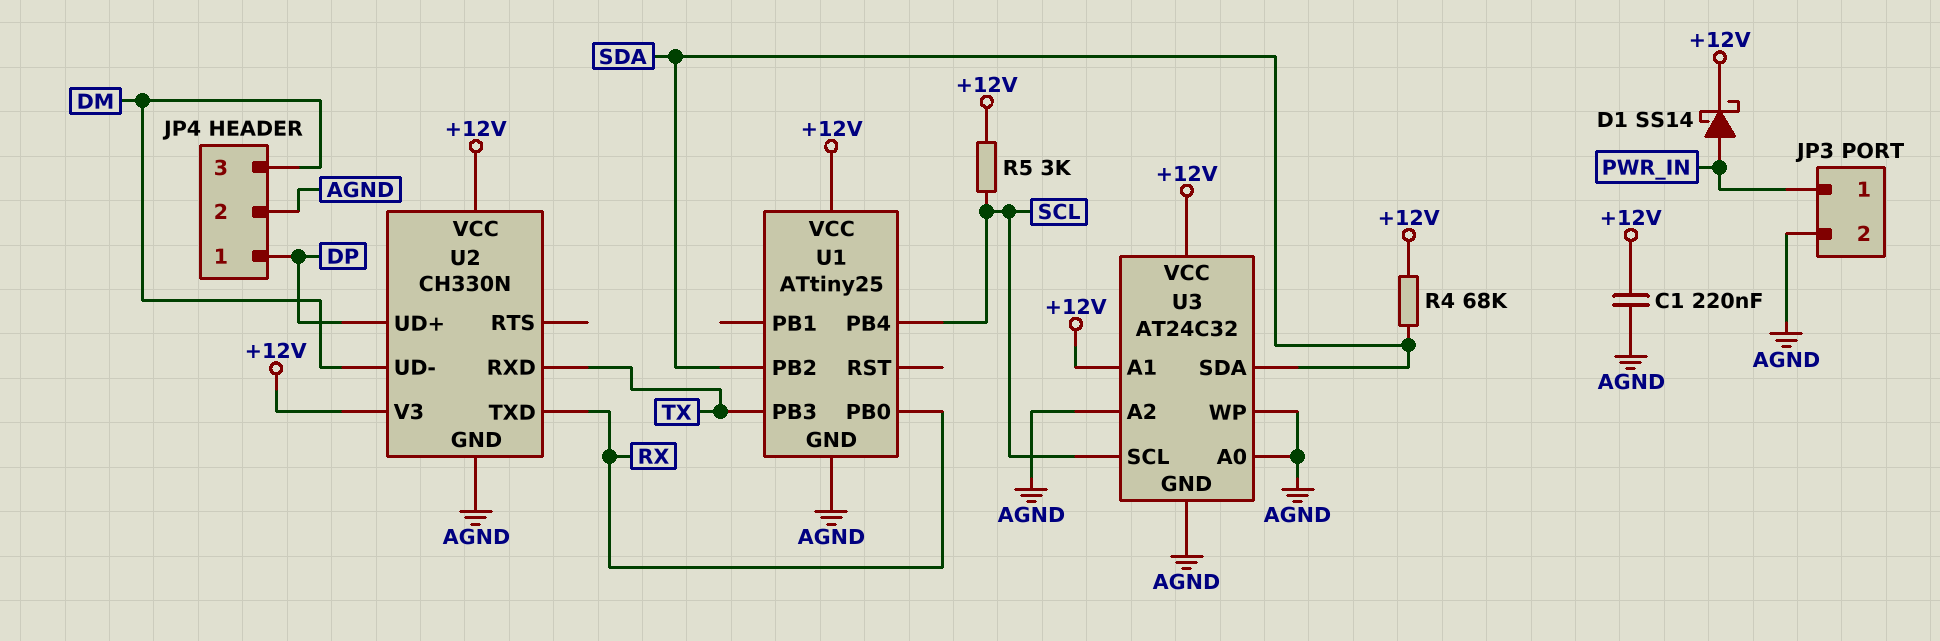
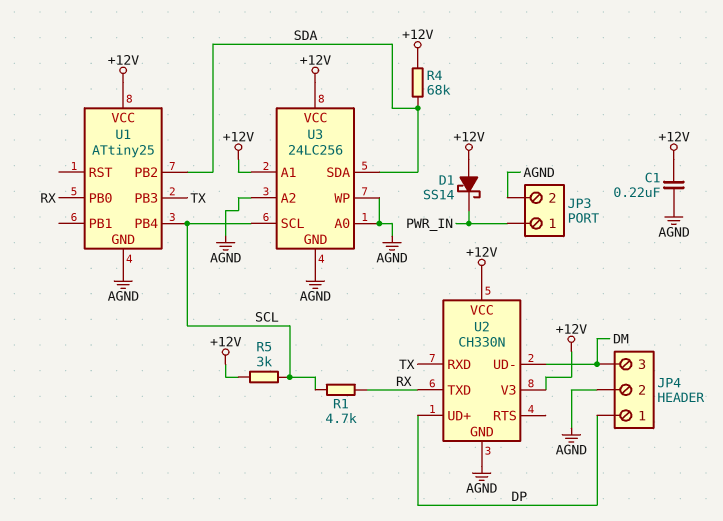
D1: schottky SS14 (A PWR_IN, K +12V) -> schottky SS14 (A +12V, K PWR_IN)
R1: none -> 4.7k (RX, SCL)
U3: AT24C32 -> 24LC256

